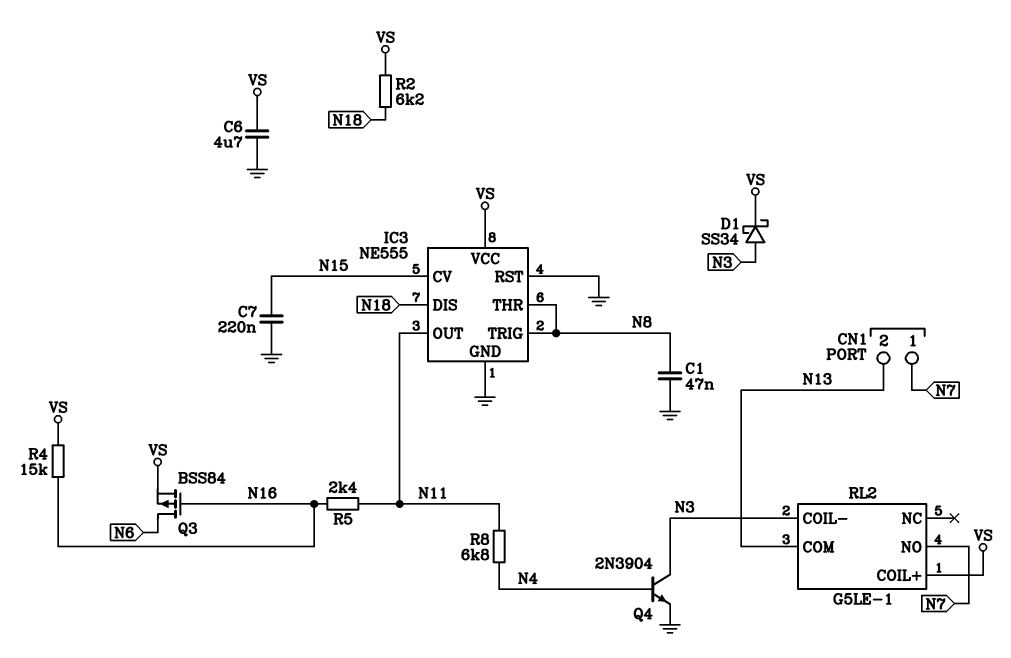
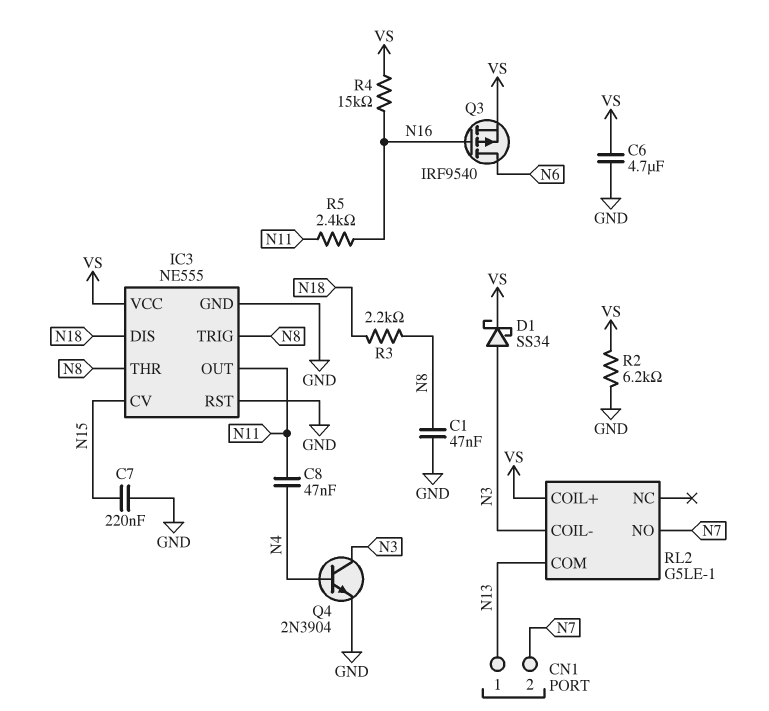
C8: none -> 47nF (N4, N11)
CN1 pin 1: N7 -> N13
CN1 pin 2: N13 -> N7
Q3: PMOS BSS84 (G N16, D N6, S VS) -> PMOS IRF9540 (G N16, D N6, S VS)
R2: 6.2k (N18, VS) -> 6.2k (GND, VS)
R3: none -> 2.2k (N8, N18)
R8: 6.8k (N4, N11) -> none

